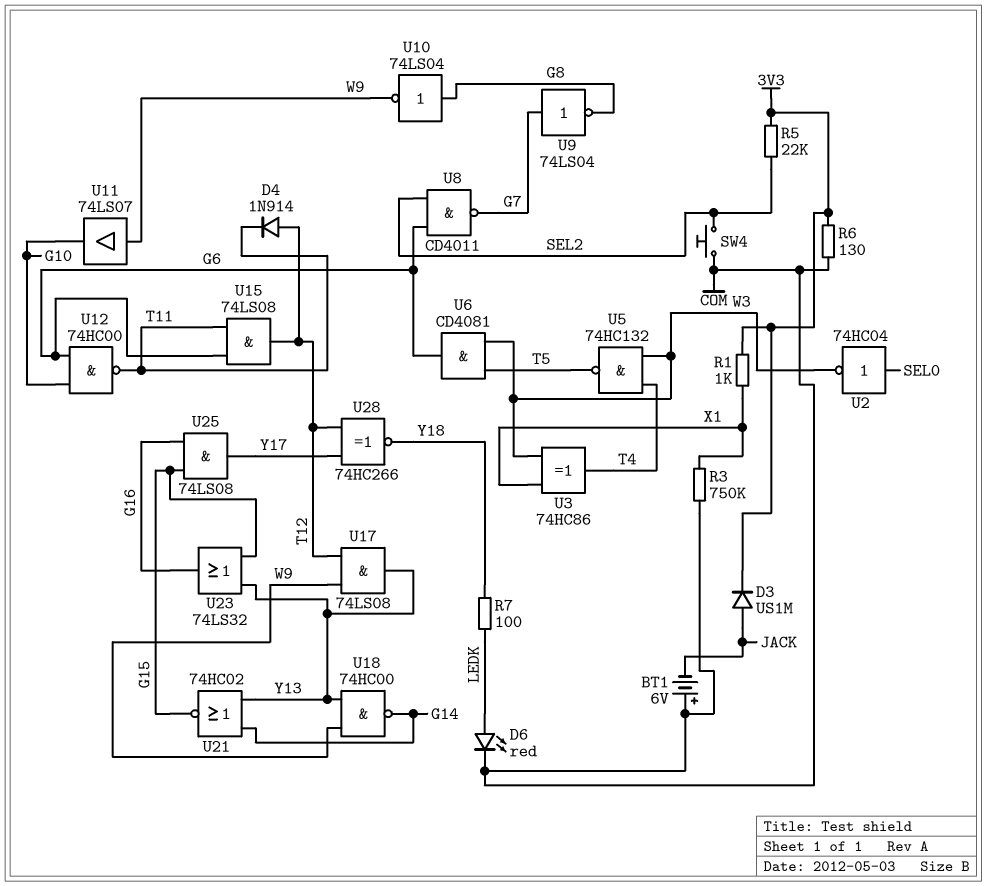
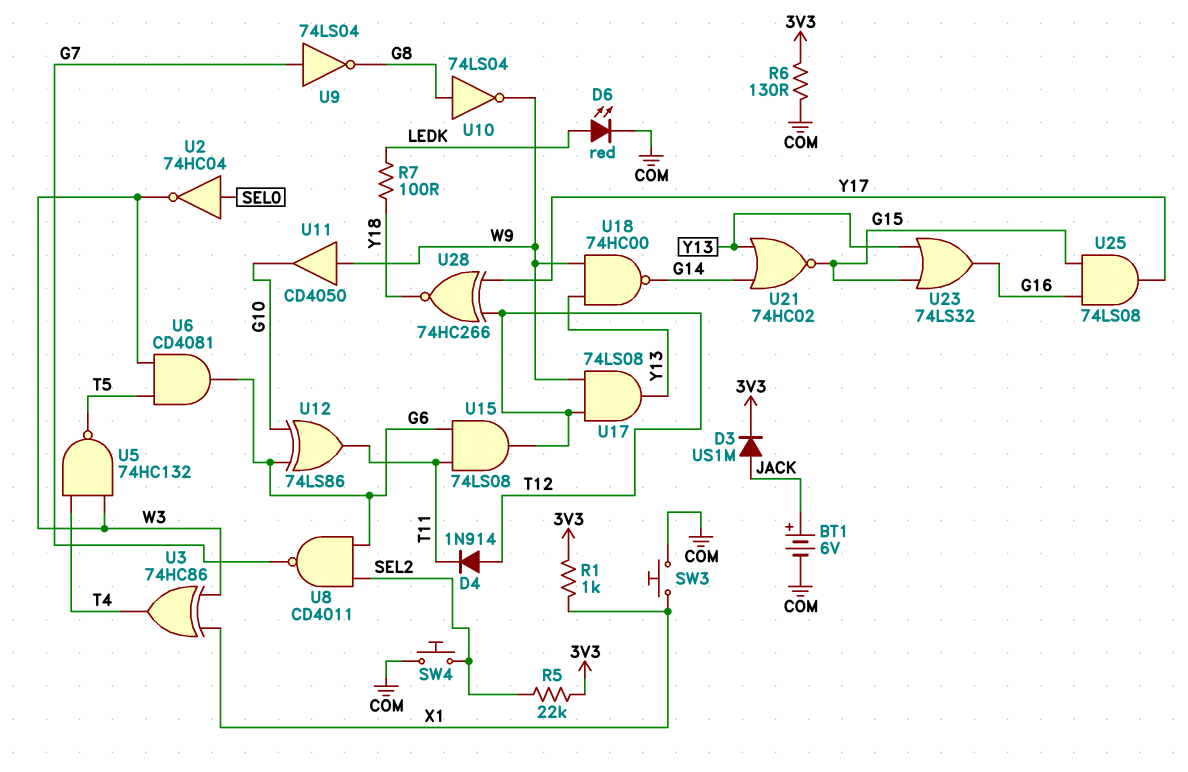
BT1: 6V (plus COM, minus JACK) -> 6V (plus JACK, minus COM)
R3: 750k (COM, X1) -> none
SW3: none -> button (COM, X1)
U11: buffer 74LS07 (in W9, out G10) -> buffer CD4050 (in W9, out G10)
U12: NAND 74HC00 (in G6, in G10, out T11) -> XOR 74LS86 (in G6, in G10, out T11)

